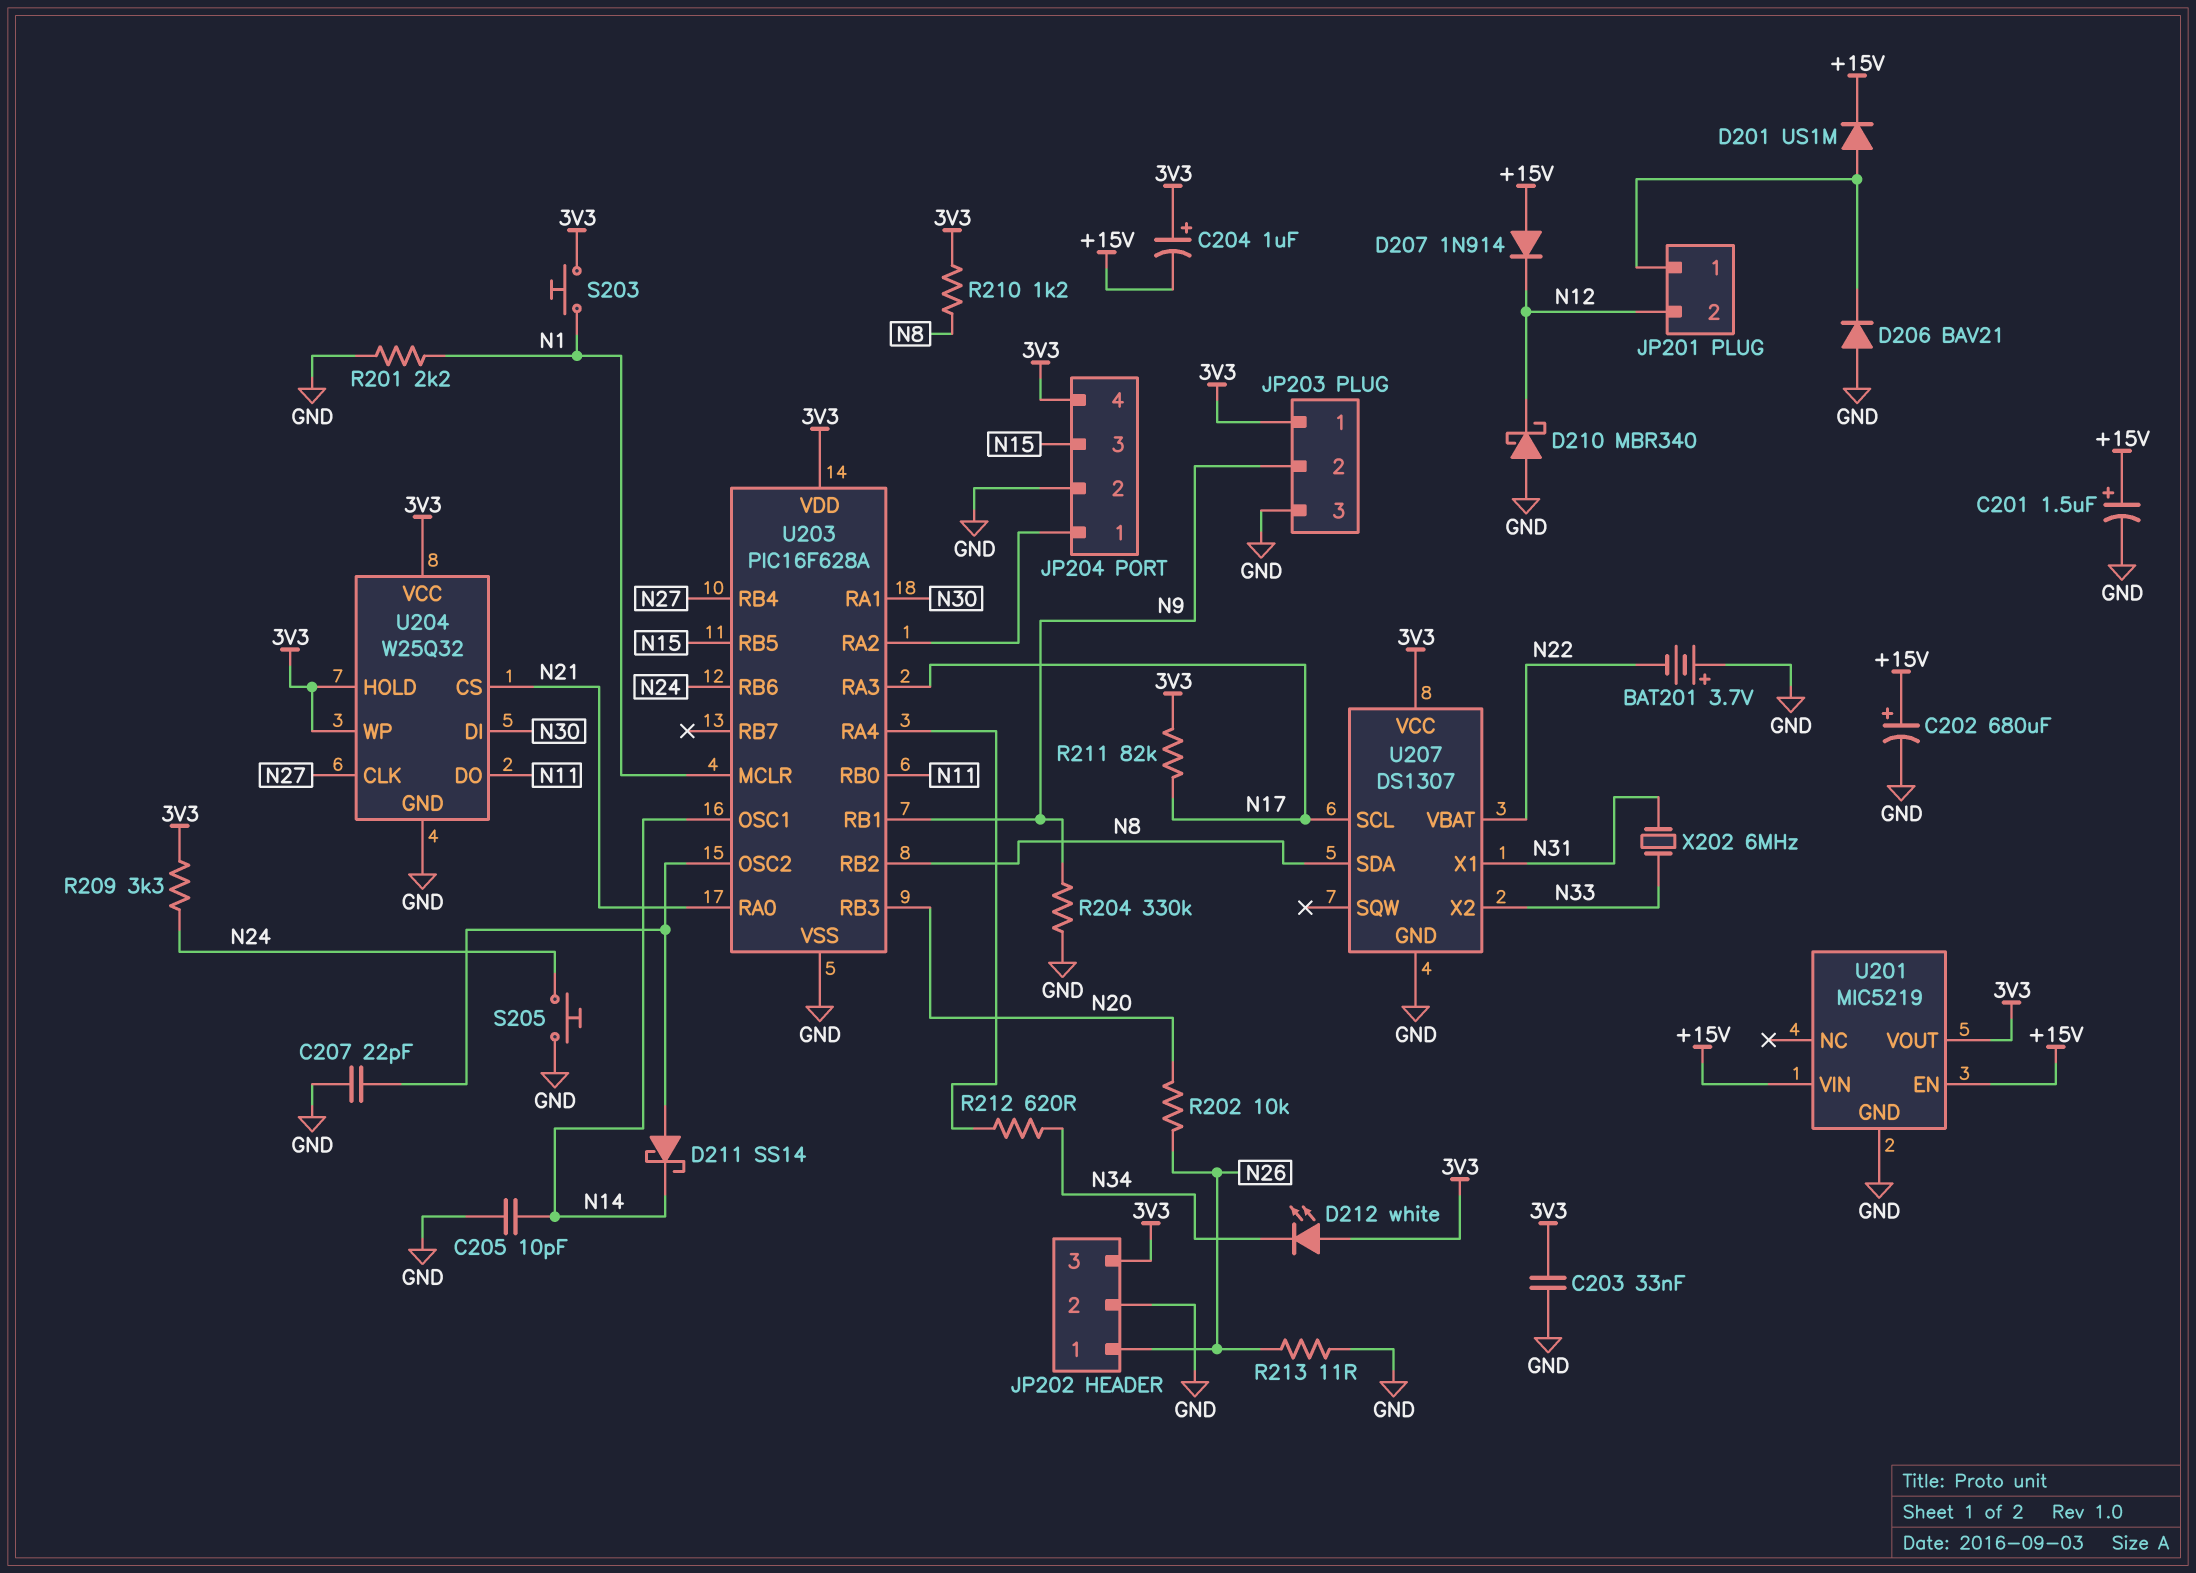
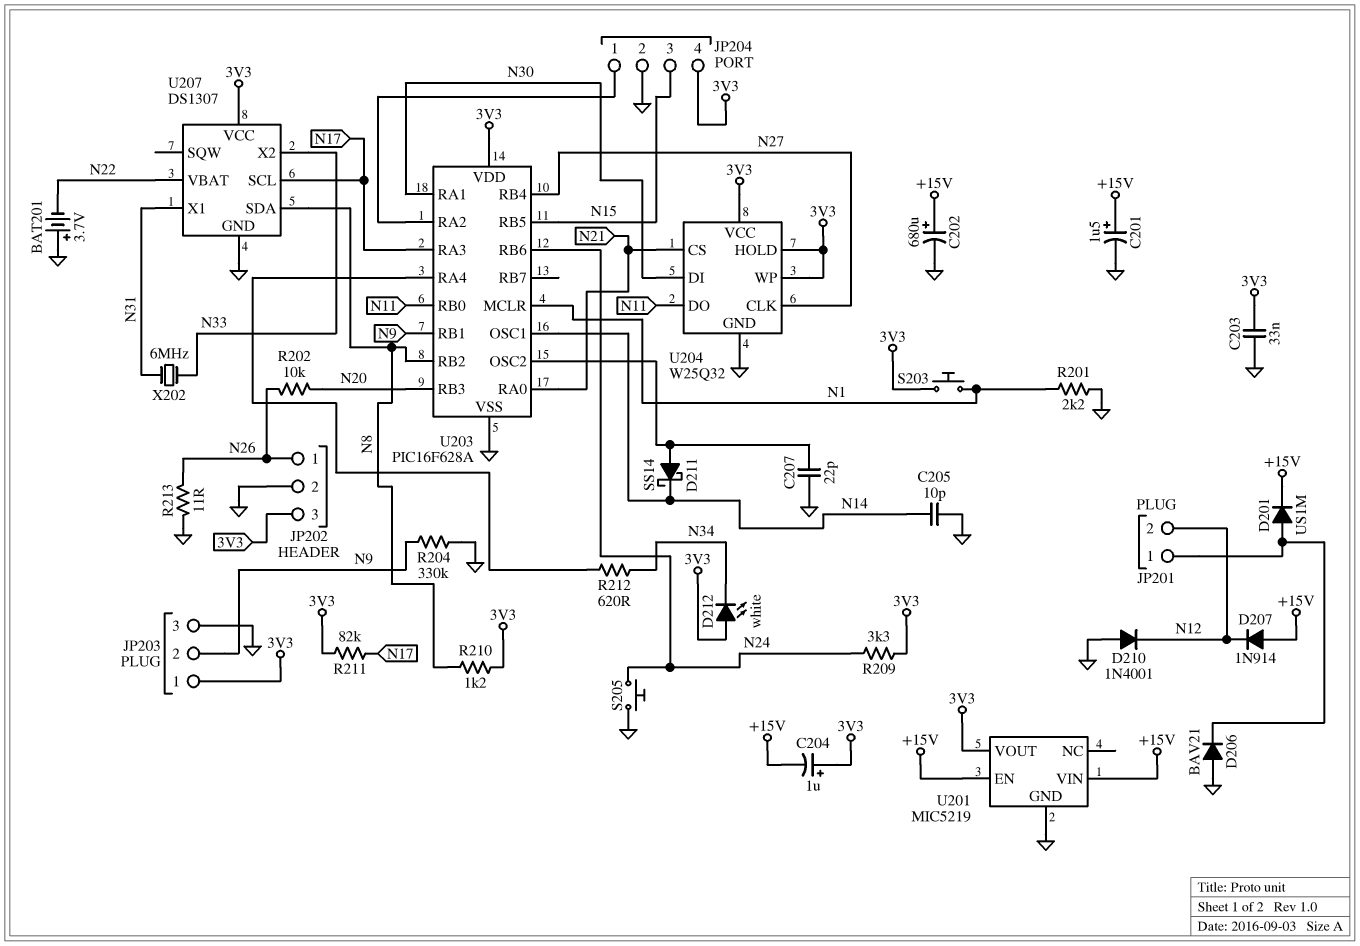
D210: schottky MBR340 (A GND, K N12) -> diode 1N4001 (A GND, K N12)

